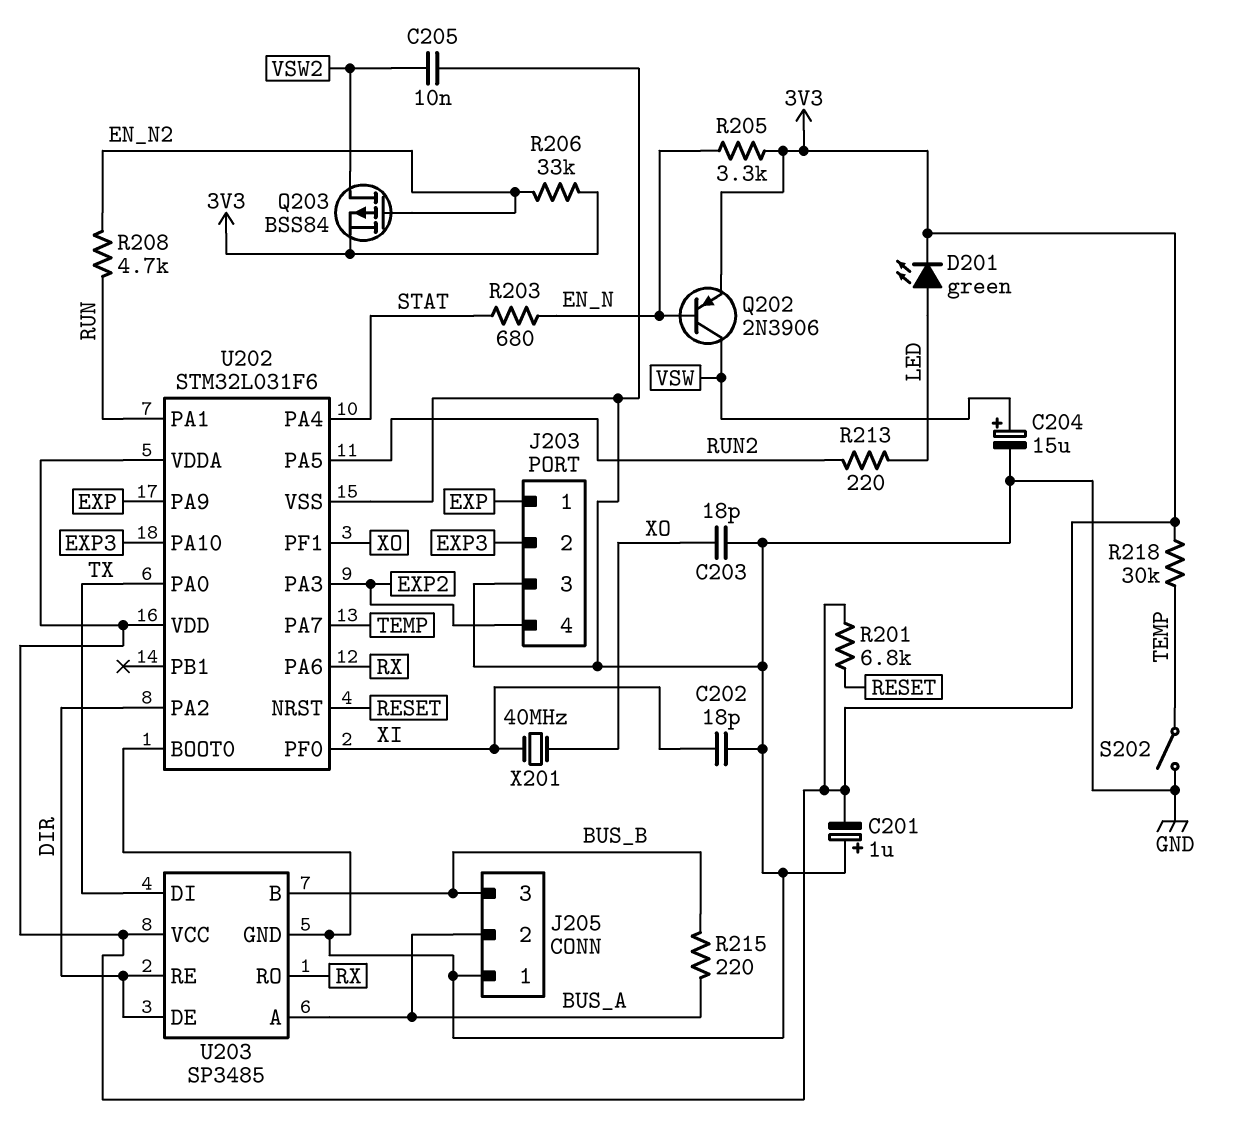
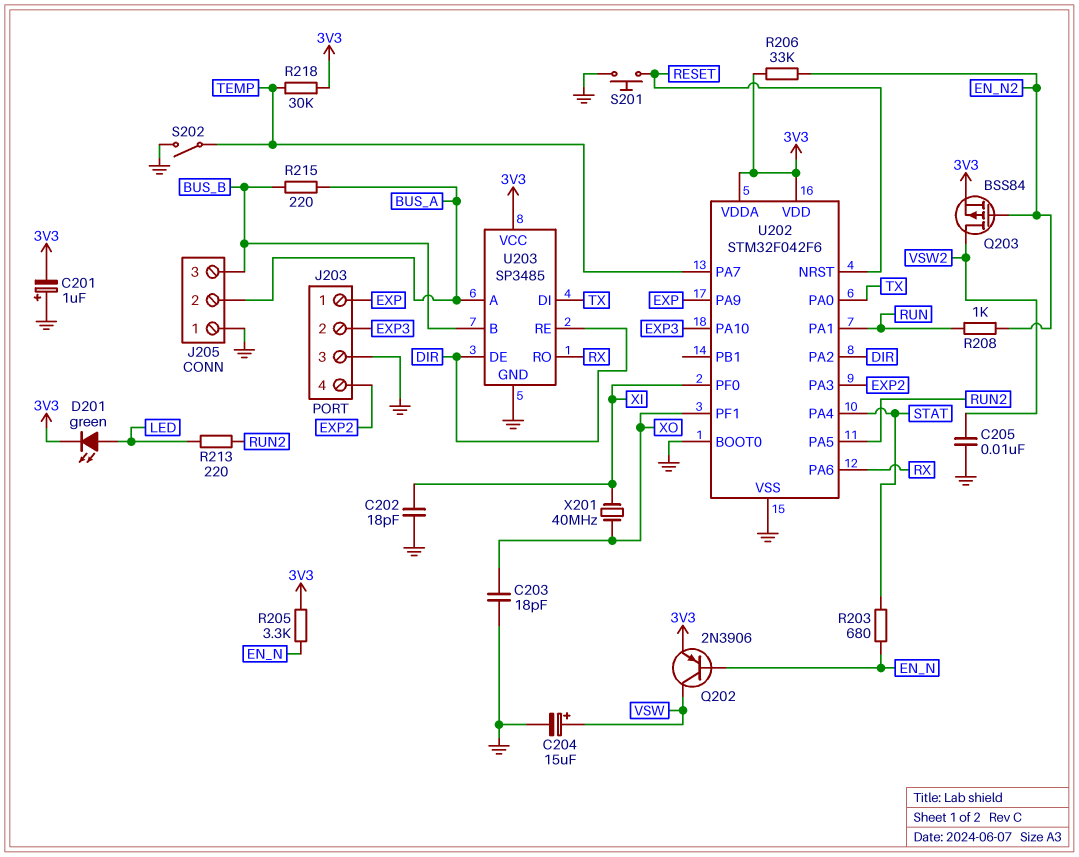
R201: 6.8k (3V3, RESET) -> none
R208: 4.7k (EN_N2, RUN) -> 1k (EN_N2, RUN)
S201: none -> button (GND, RESET)
U202: STM32L031F6 -> STM32F042F6

